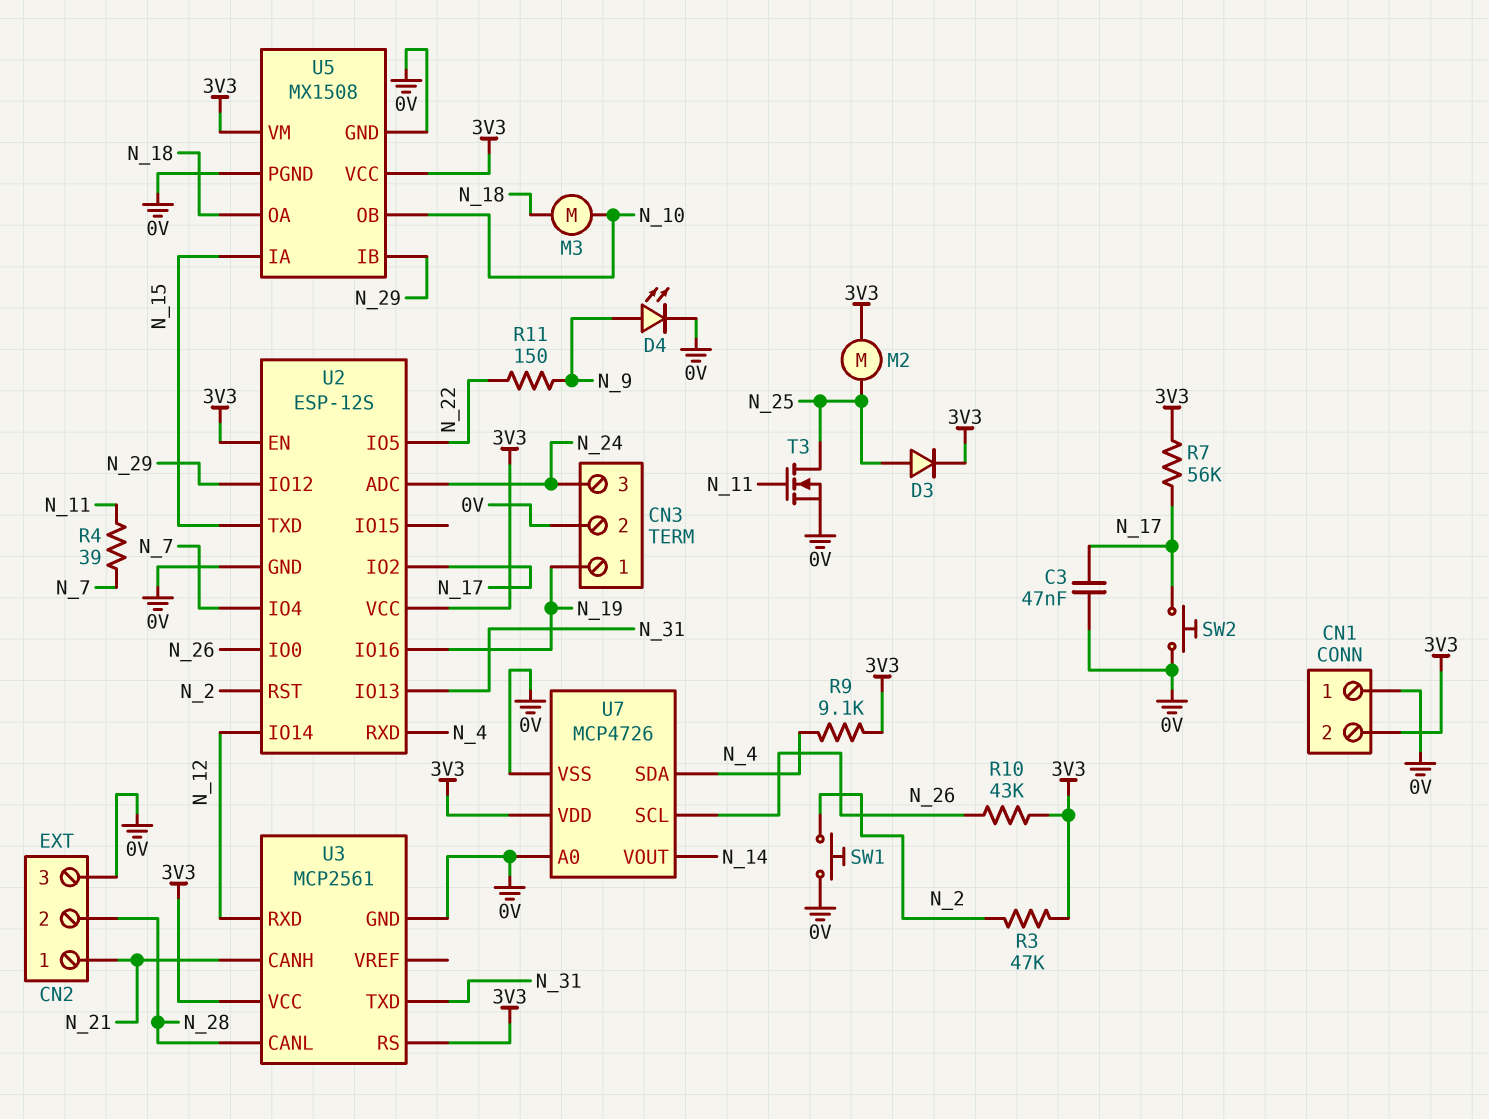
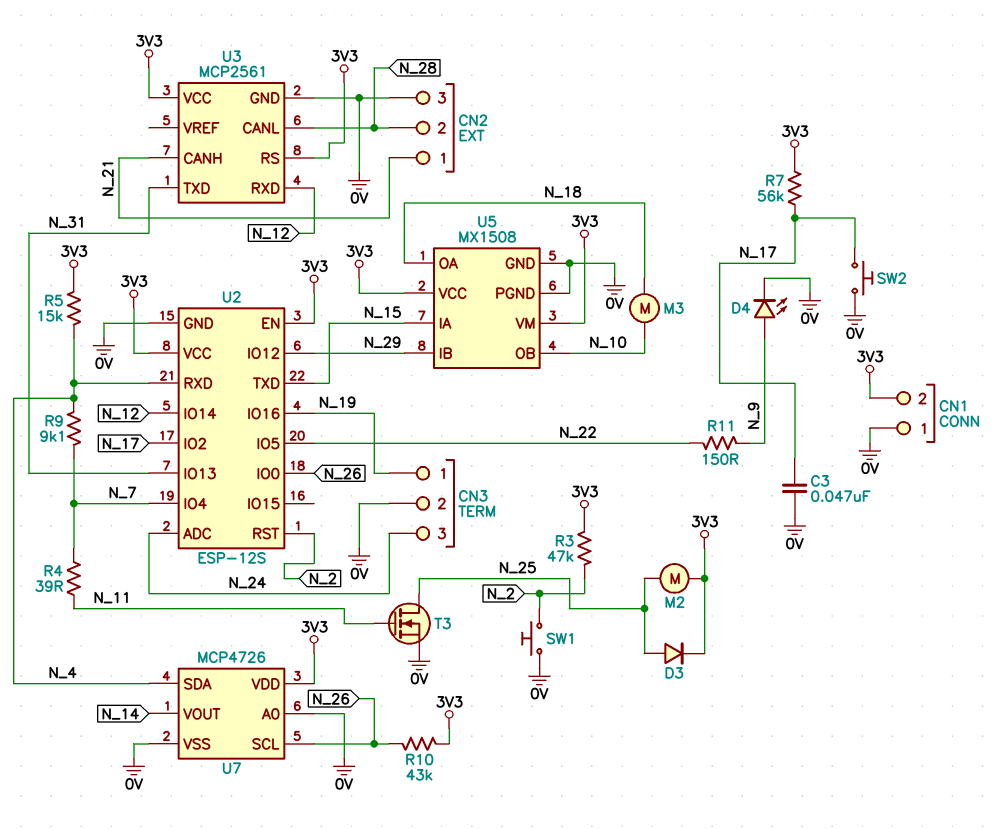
R5: none -> 15k (3V3, N_4)
R9: 9.1k (3V3, N_4) -> 9.1k (N_4, N_7)

